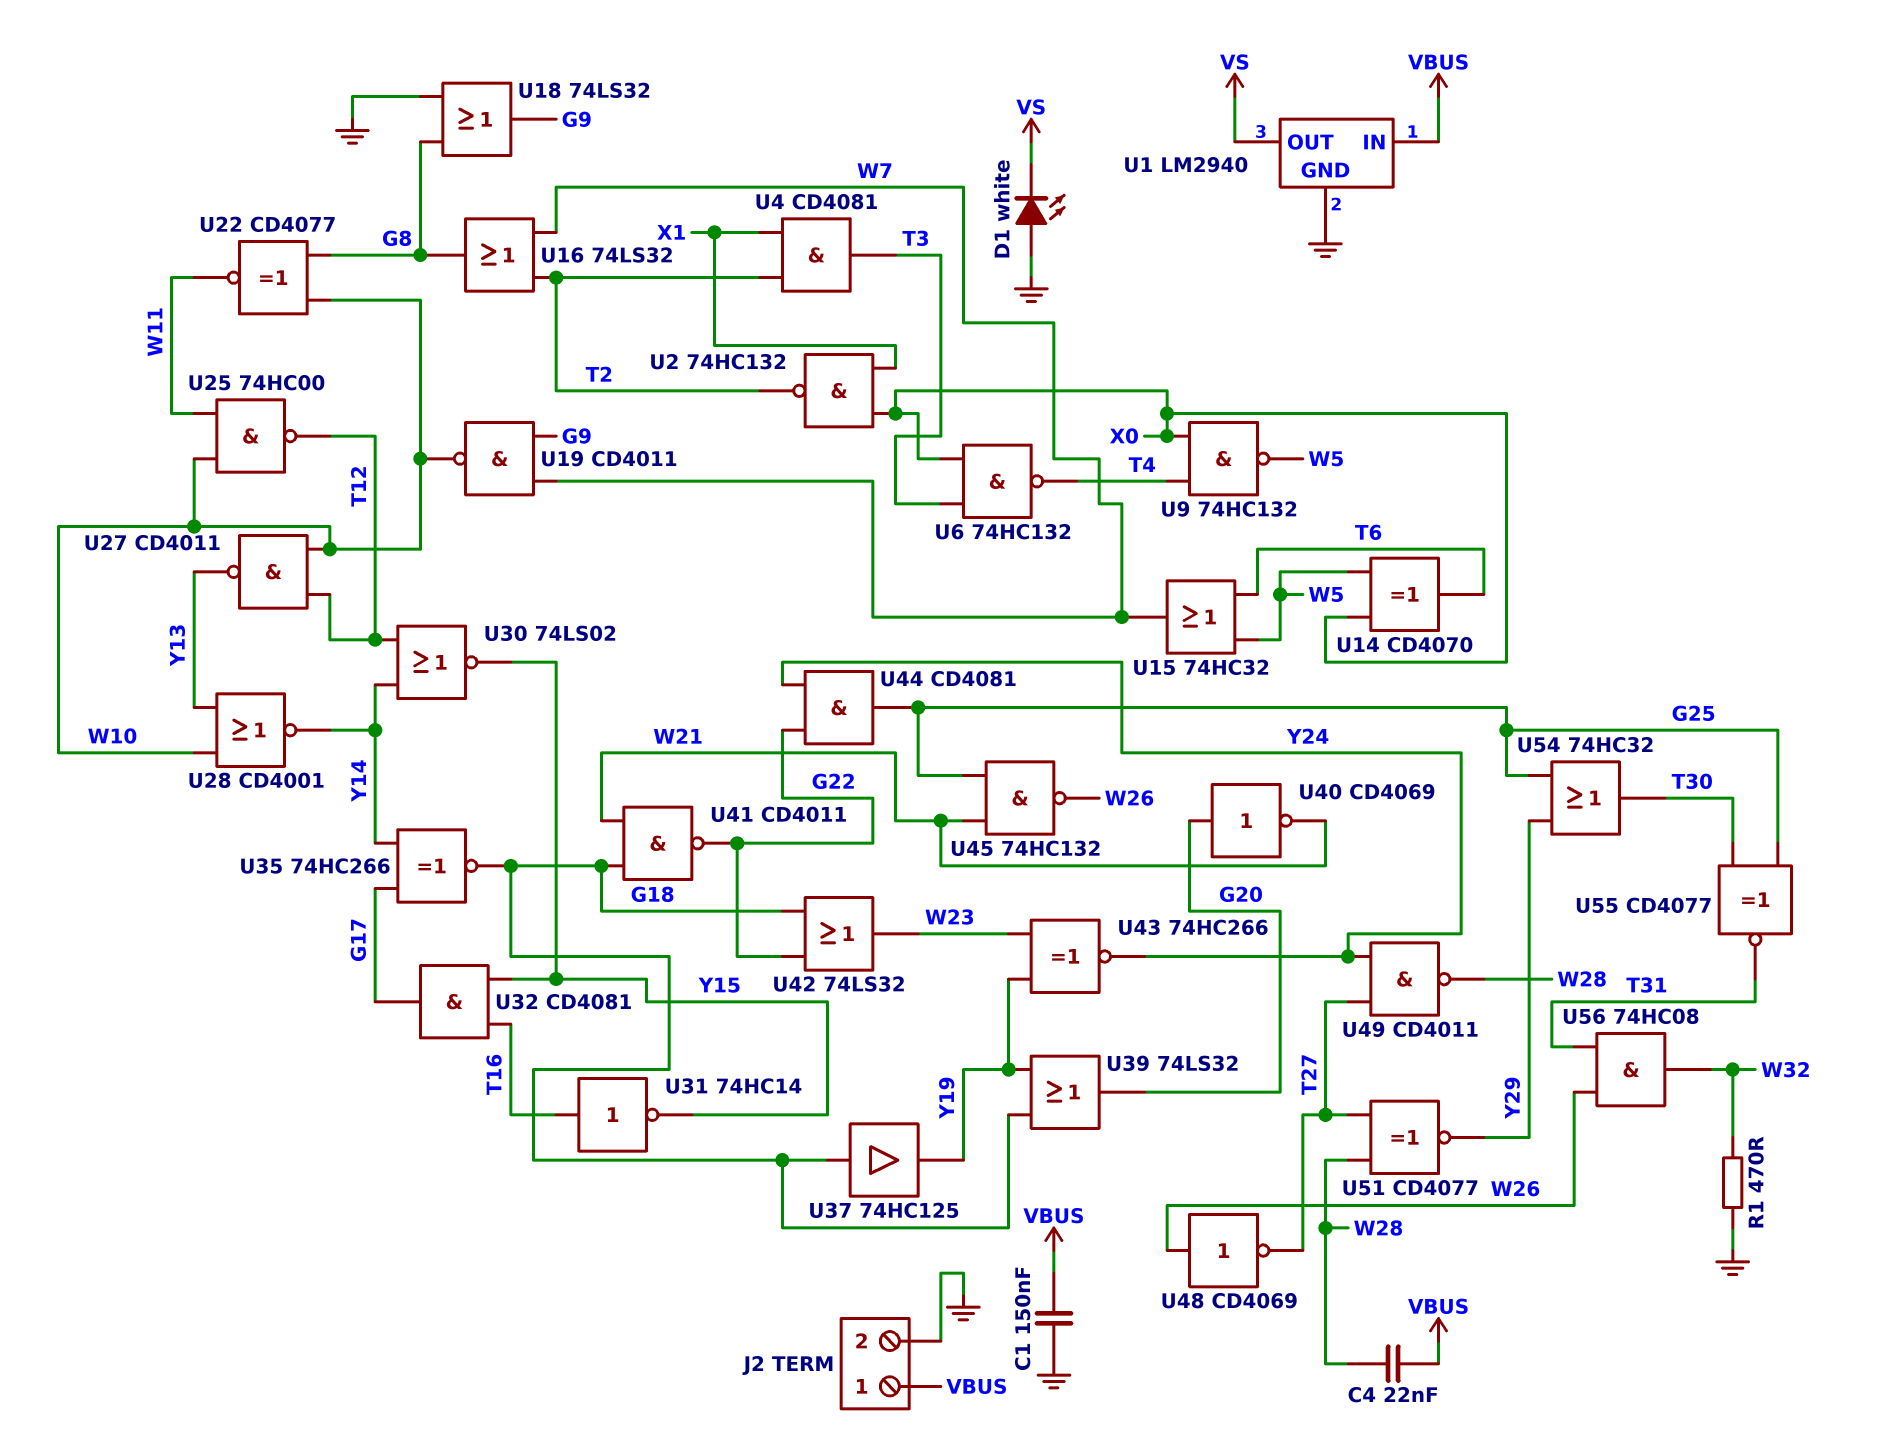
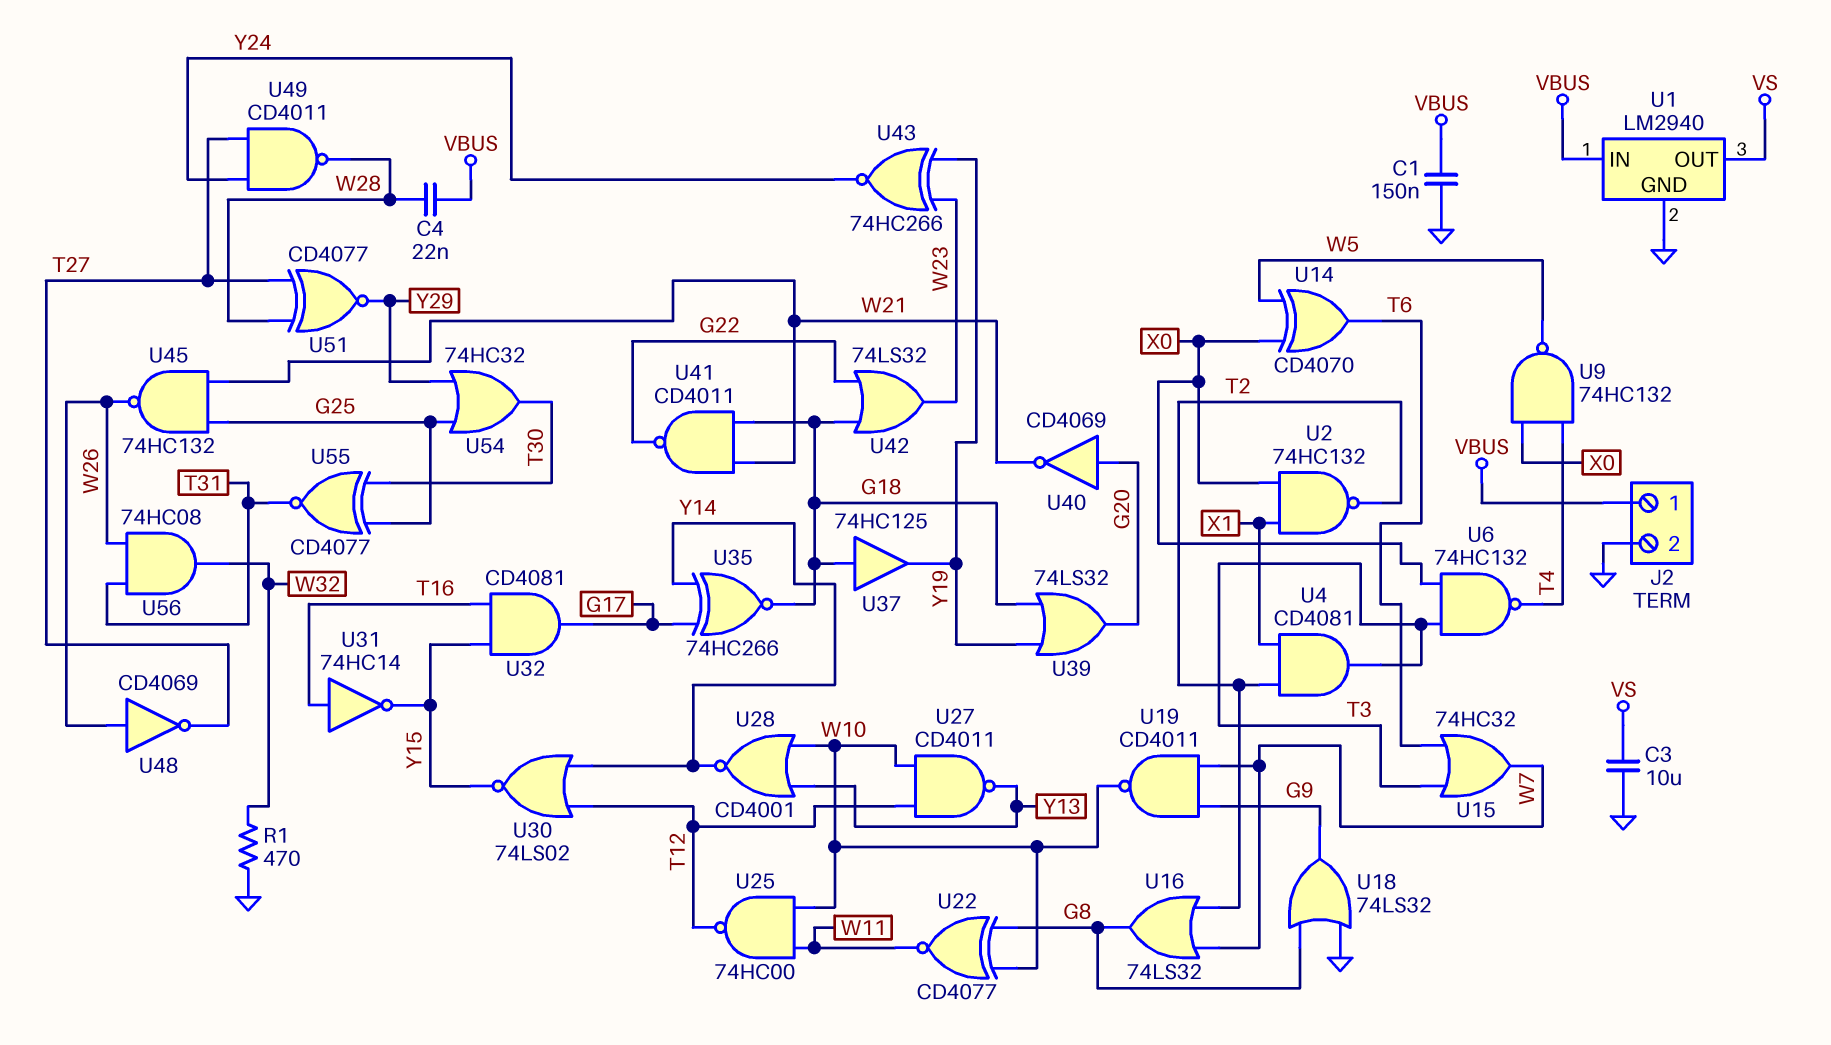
C3: none -> 10uF (GND, VS)
D1: LED white (A GND, K VS) -> none
U15: OR 74HC32 (in T6, in W5, out W7) -> OR 74HC32 (in T3, in T6, out W7)
U44: AND CD4081 (in G22, in Y24, out G25) -> none

